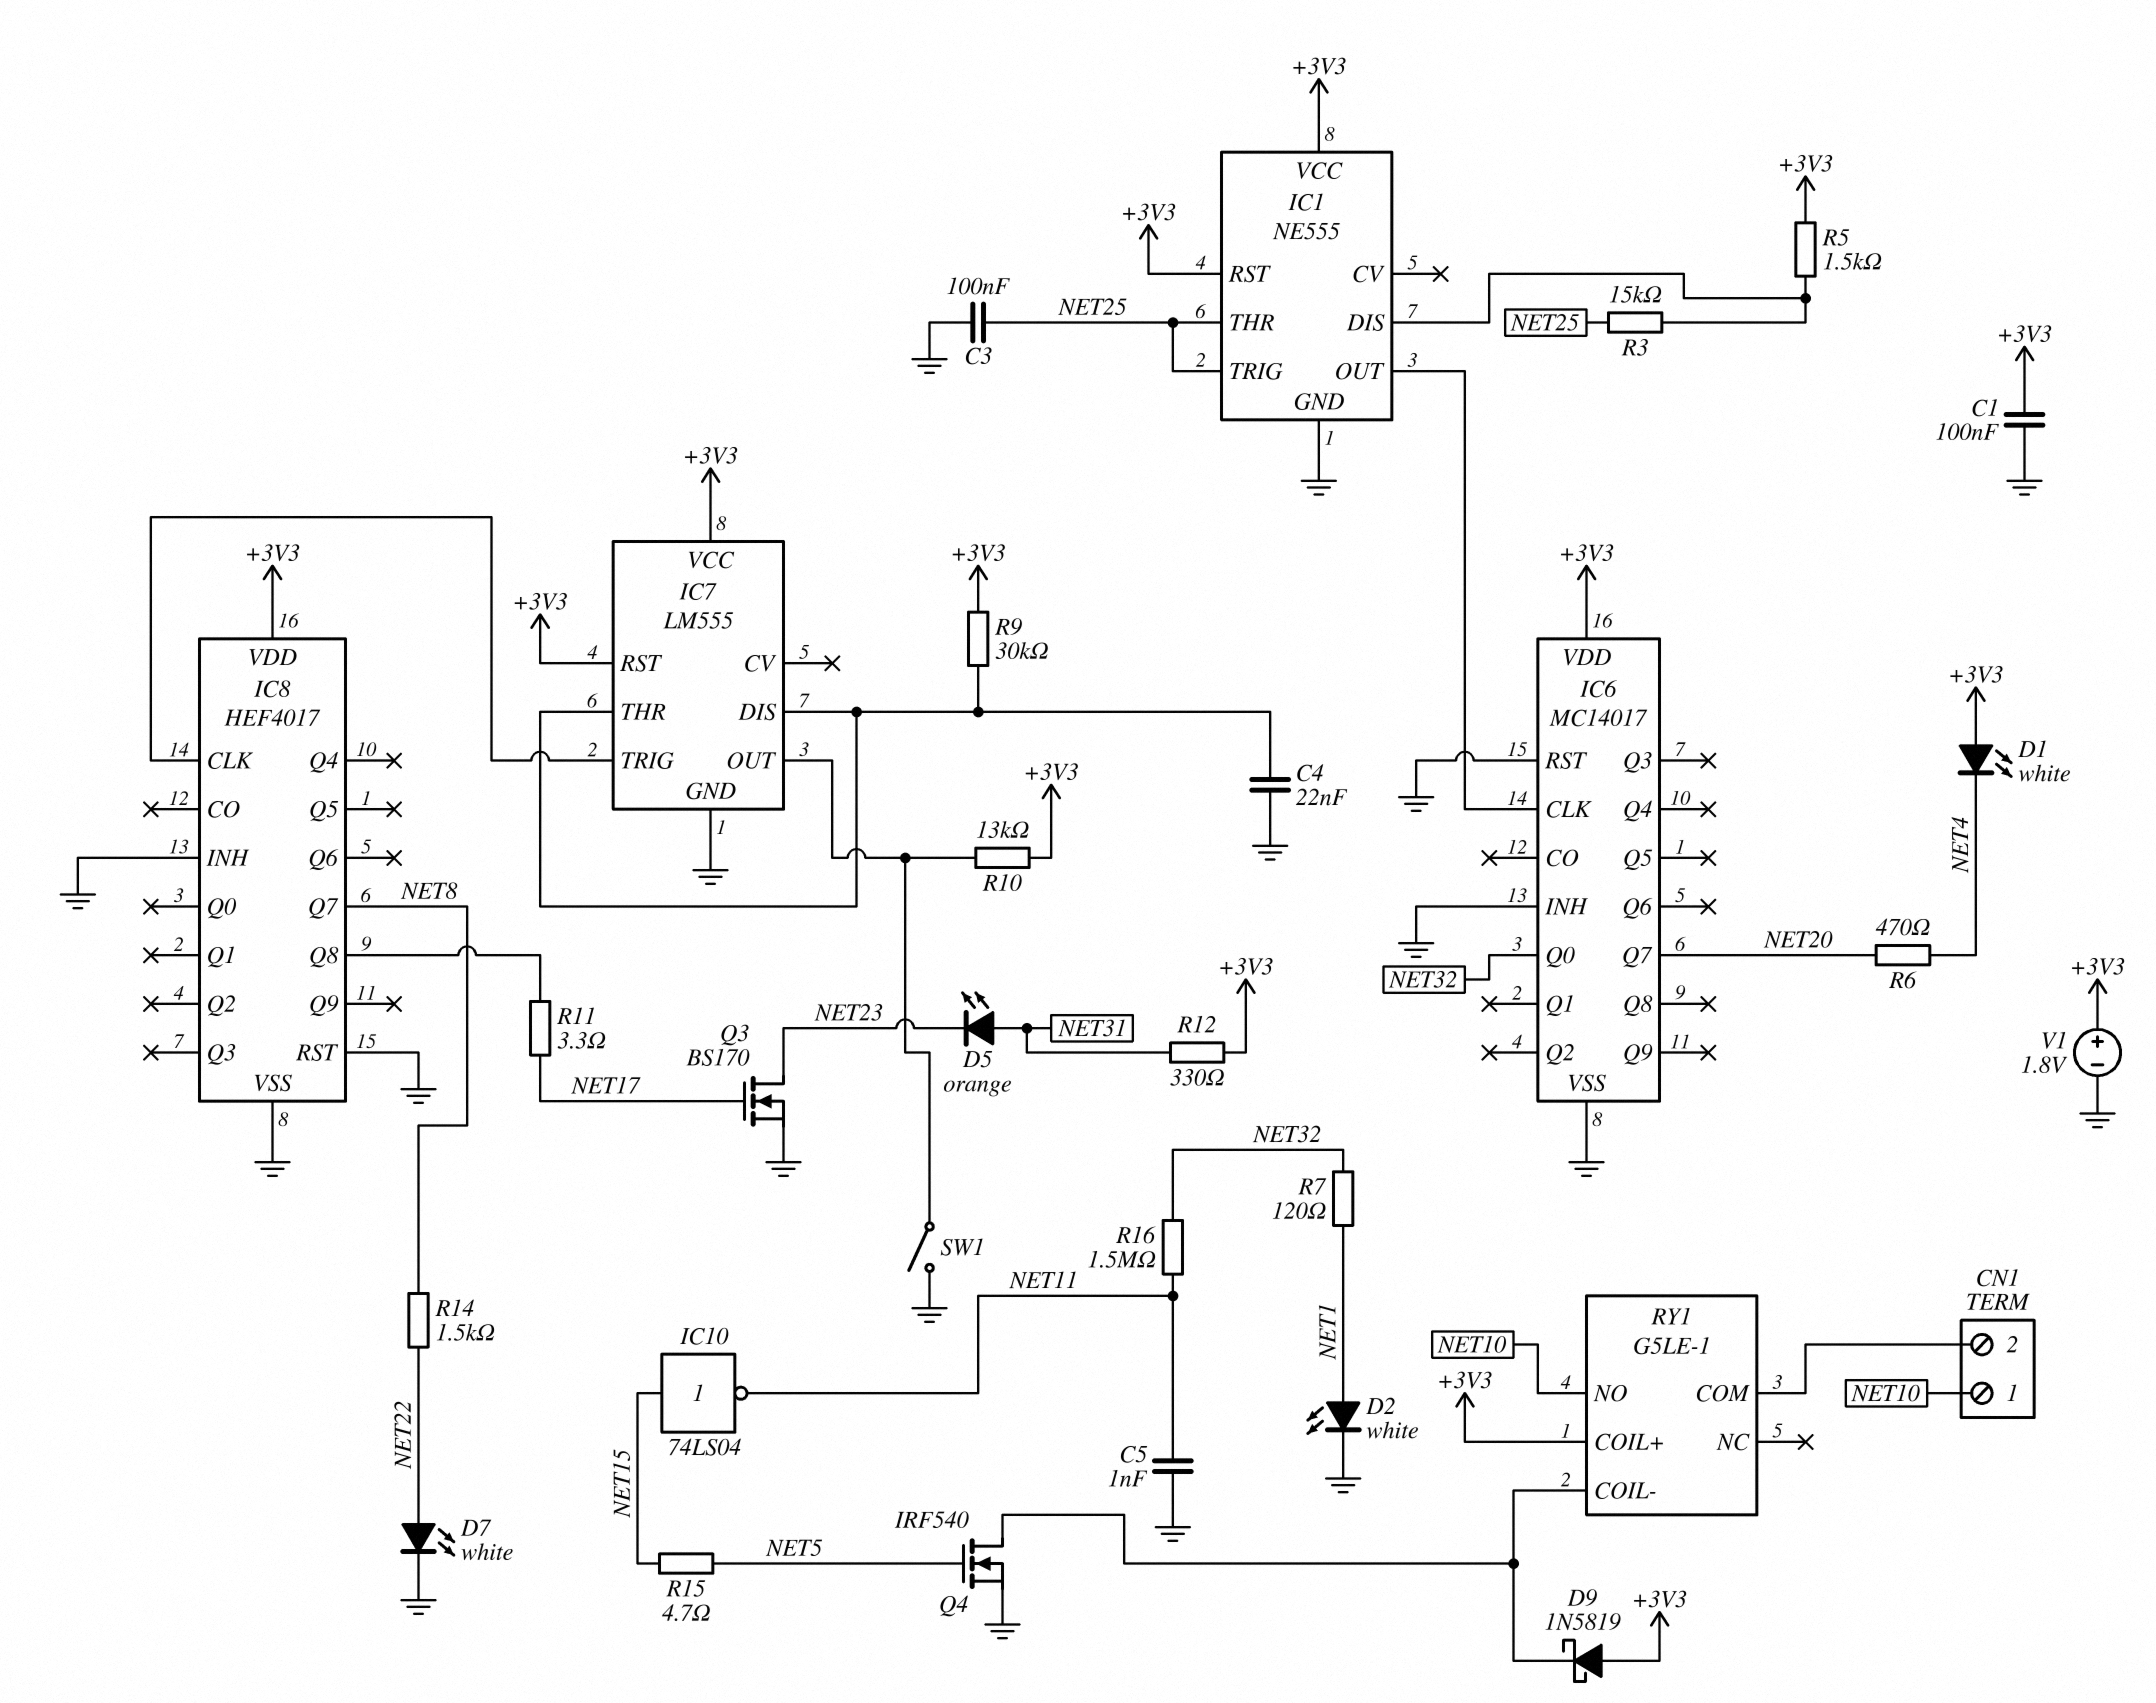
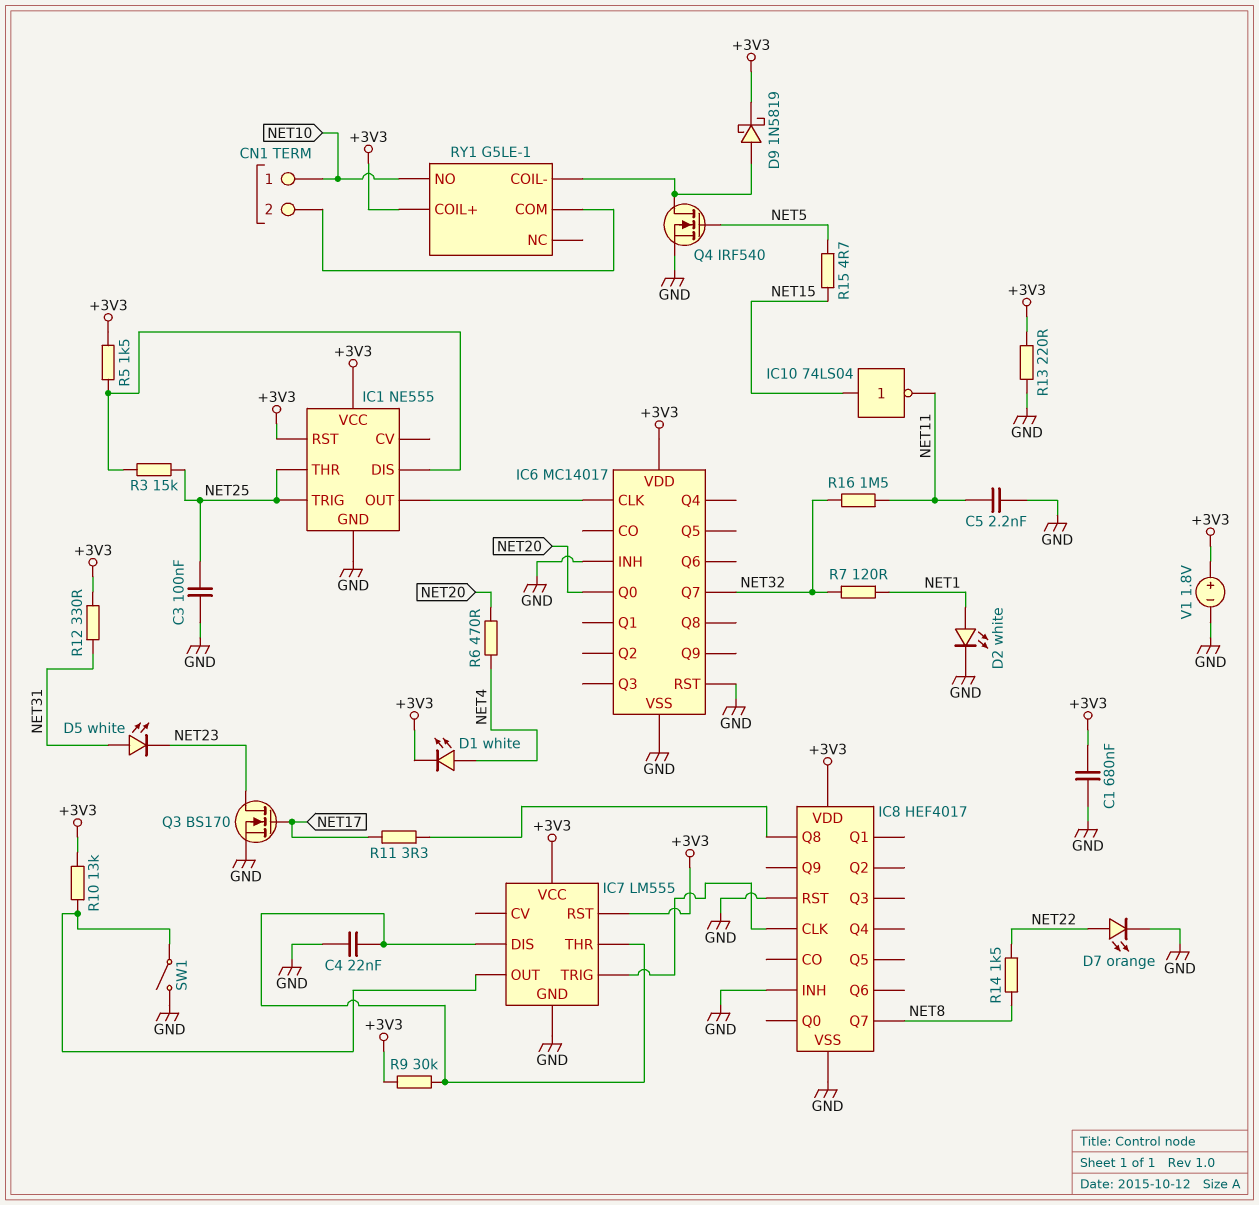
C1: 100nF (+3V3, GND) -> 680nF (+3V3, GND)
C5: 1nF (GND, NET11) -> 2.2nF (GND, NET11)
D1: LED white (A +3V3, K NET4) -> LED white (A NET4, K +3V3)
D5: LED orange (A NET31, K NET23) -> LED white (A NET31, K NET23)
D7: LED white (A NET22, K GND) -> LED orange (A NET22, K GND)
D9: schottky 1N5819 (A +3V3, K RY1/COIL-) -> schottky 1N5819 (A RY1/COIL-, K +3V3)
IC6 pin Q0: NET32 -> NET20
IC6 pin Q7: NET20 -> NET32
R13: none -> 220 (+3V3, GND)

